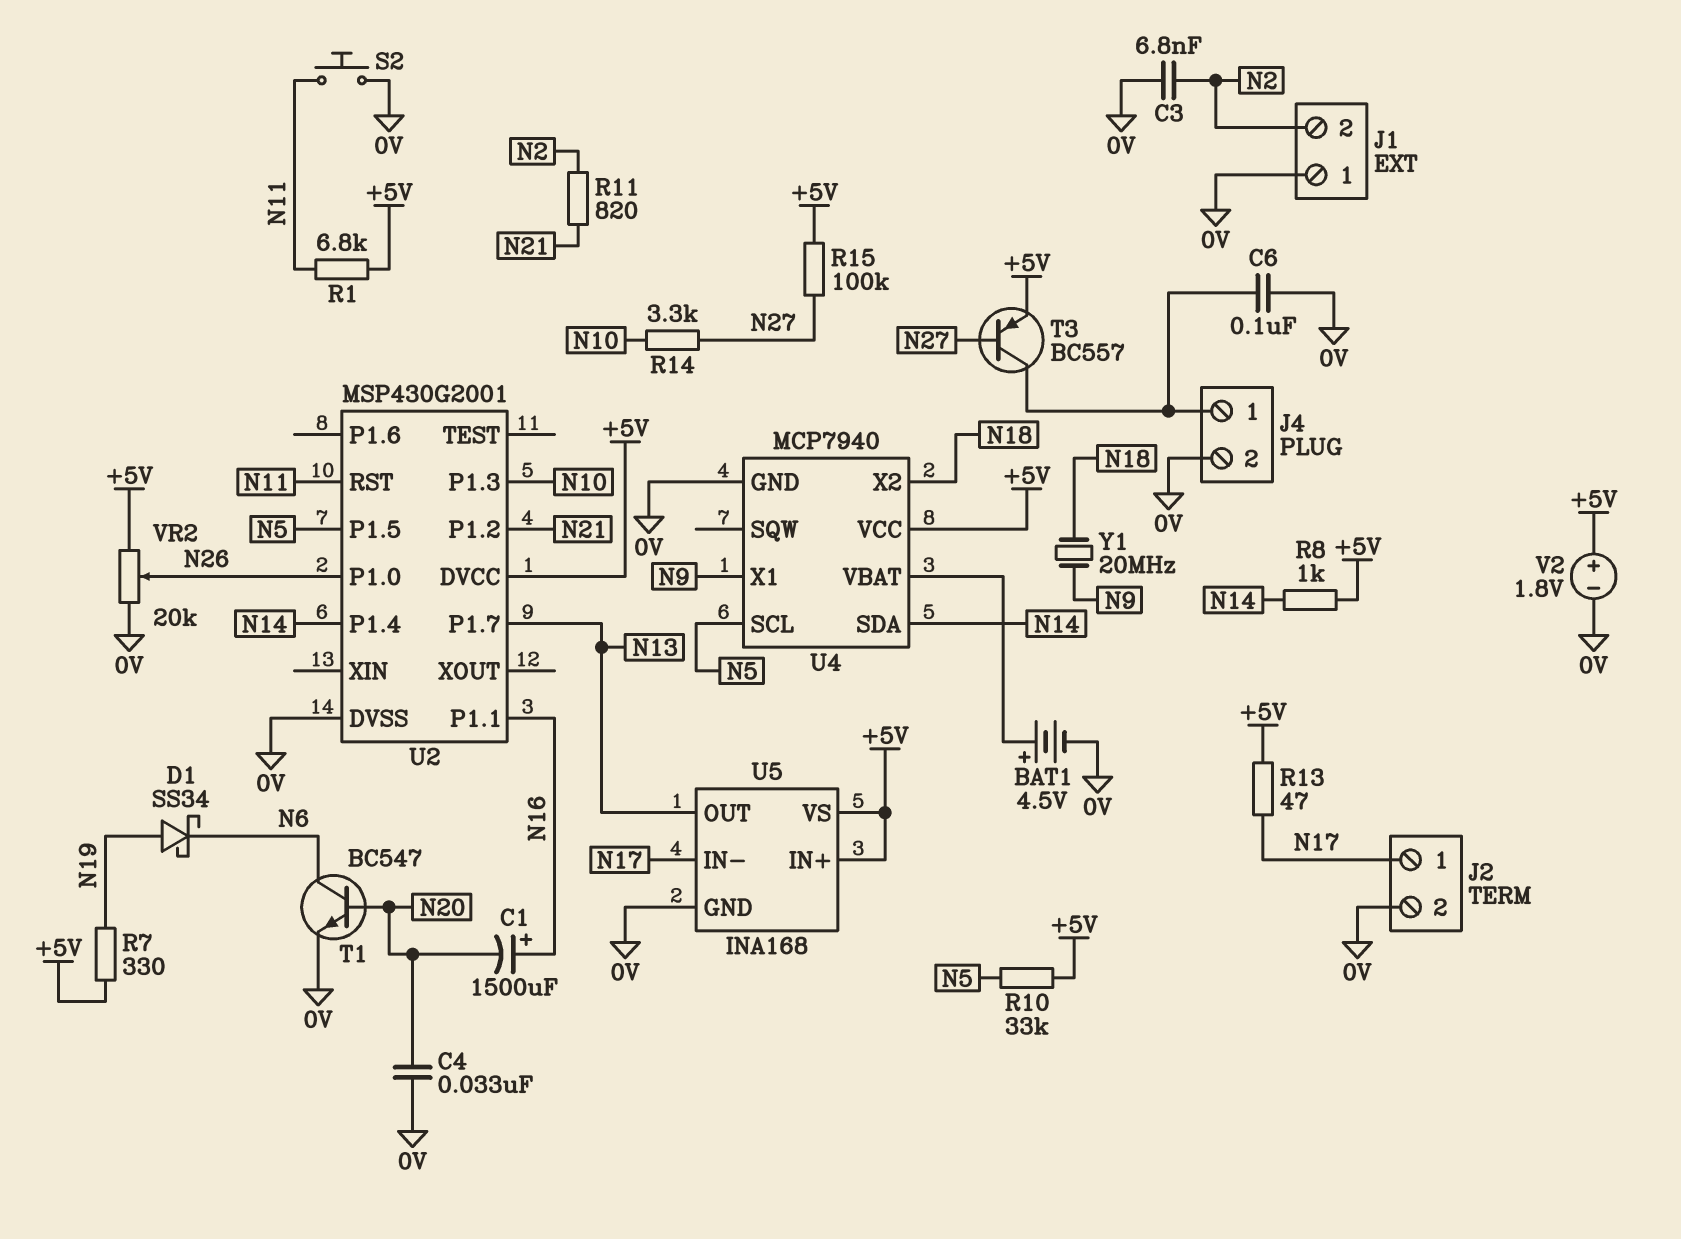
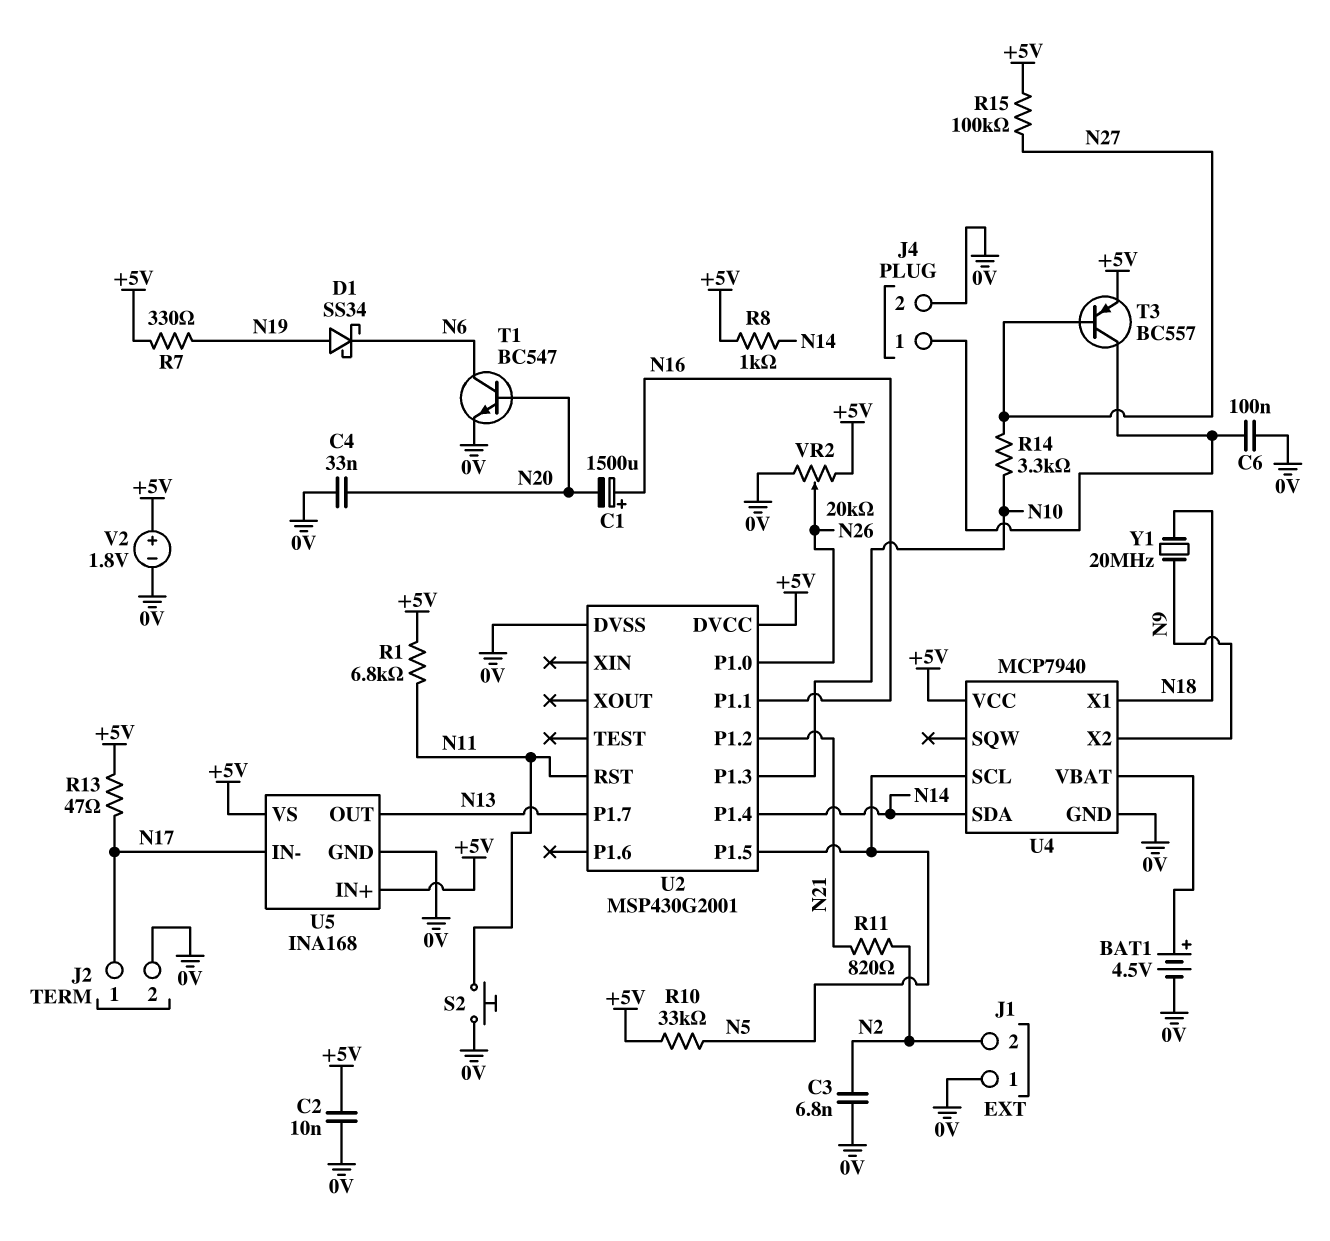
C2: none -> 10nF (+5V, 0V)
U4 pin X1: N9 -> N18
U4 pin X2: N18 -> N9

